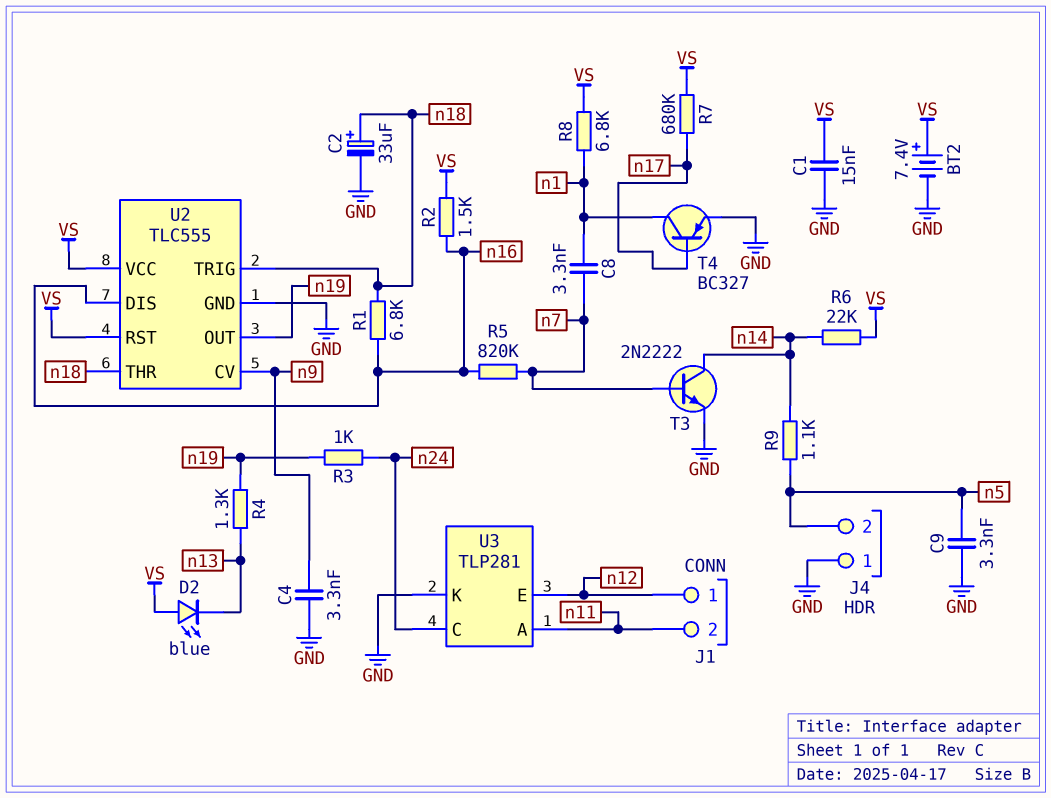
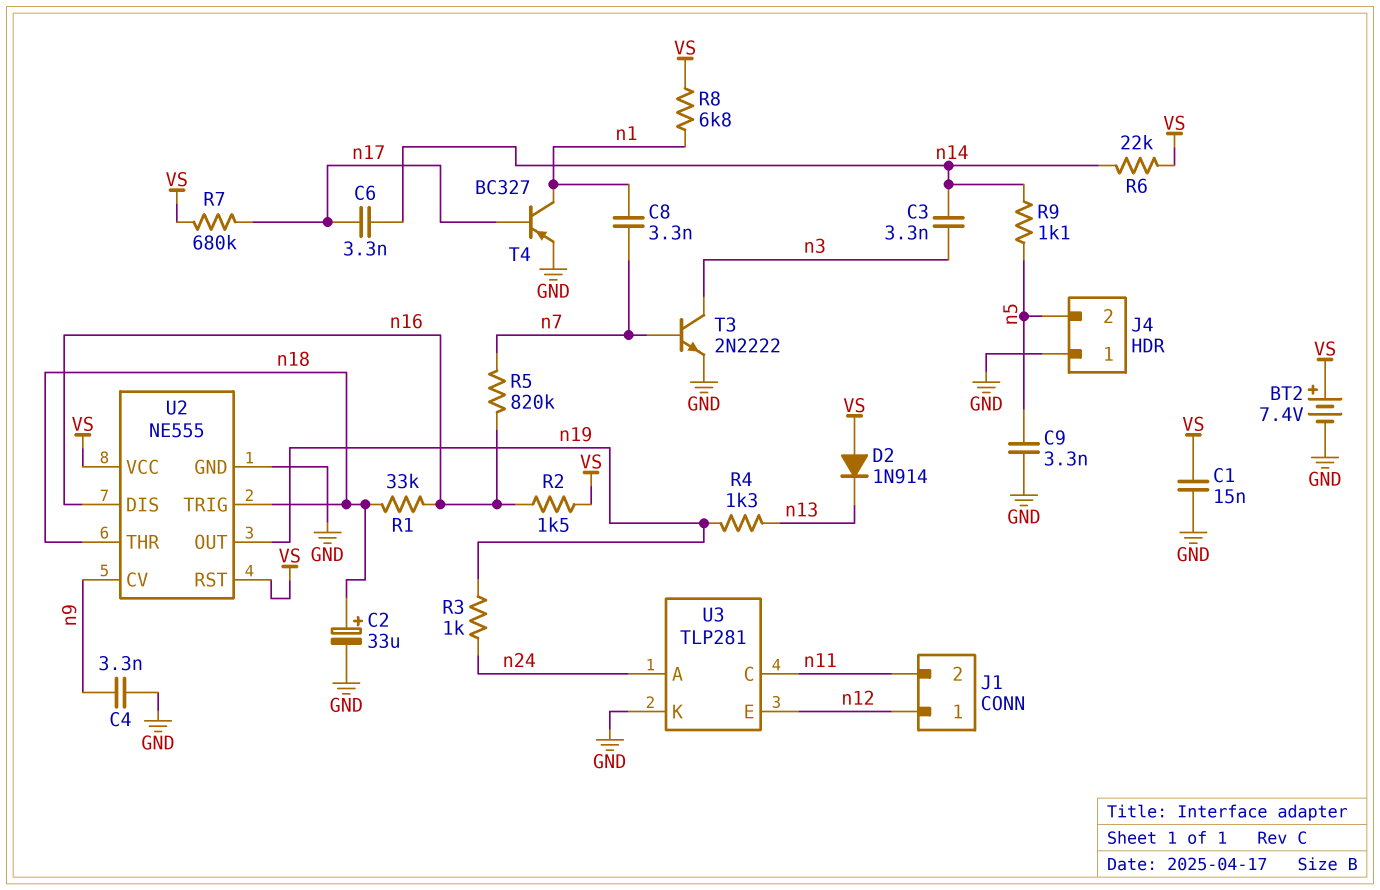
C3: none -> 3.3nF (n3, n14)
C6: none -> 3.3nF (n14, n17)
D2: LED blue (A VS, K n13) -> diode 1N914 (A VS, K n13)
R1: 6.8k (n16, n18) -> 33k (n16, n18)
T3: NPN 2N2222 (B n7, C n14, E GND) -> NPN 2N2222 (B n7, C n3, E GND)
U2: TLC555 -> NE555
U3 pin A: n11 -> n24
U3 pin C: n24 -> n11

